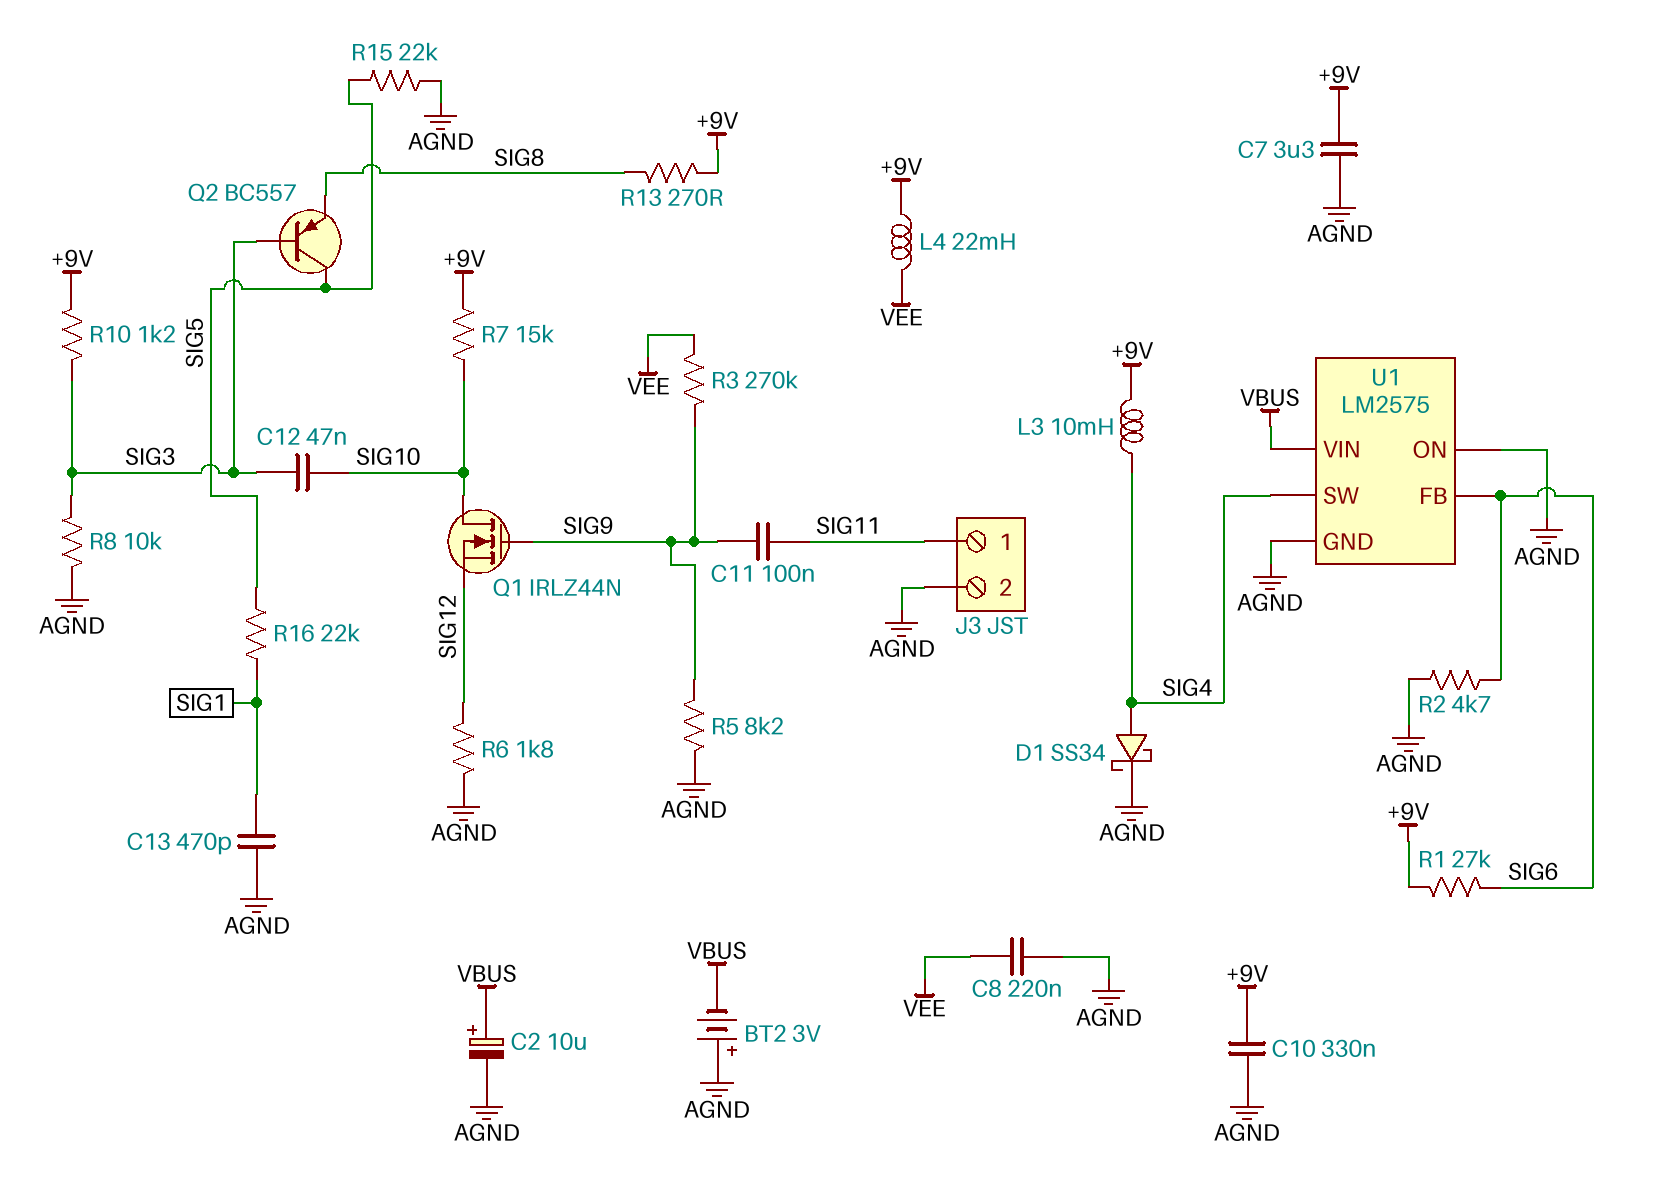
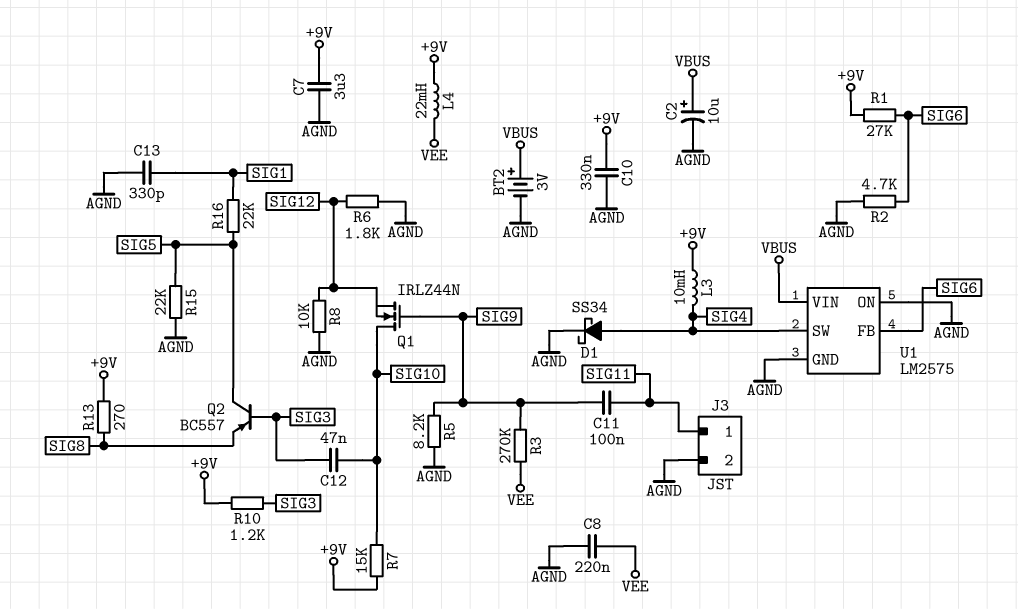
BT2: 3V (plus AGND, minus VBUS) -> 3V (plus VBUS, minus AGND)
C13: 470pF (AGND, SIG1) -> 330pF (AGND, SIG1)
R8: 10k (AGND, SIG3) -> 10k (AGND, SIG12)

